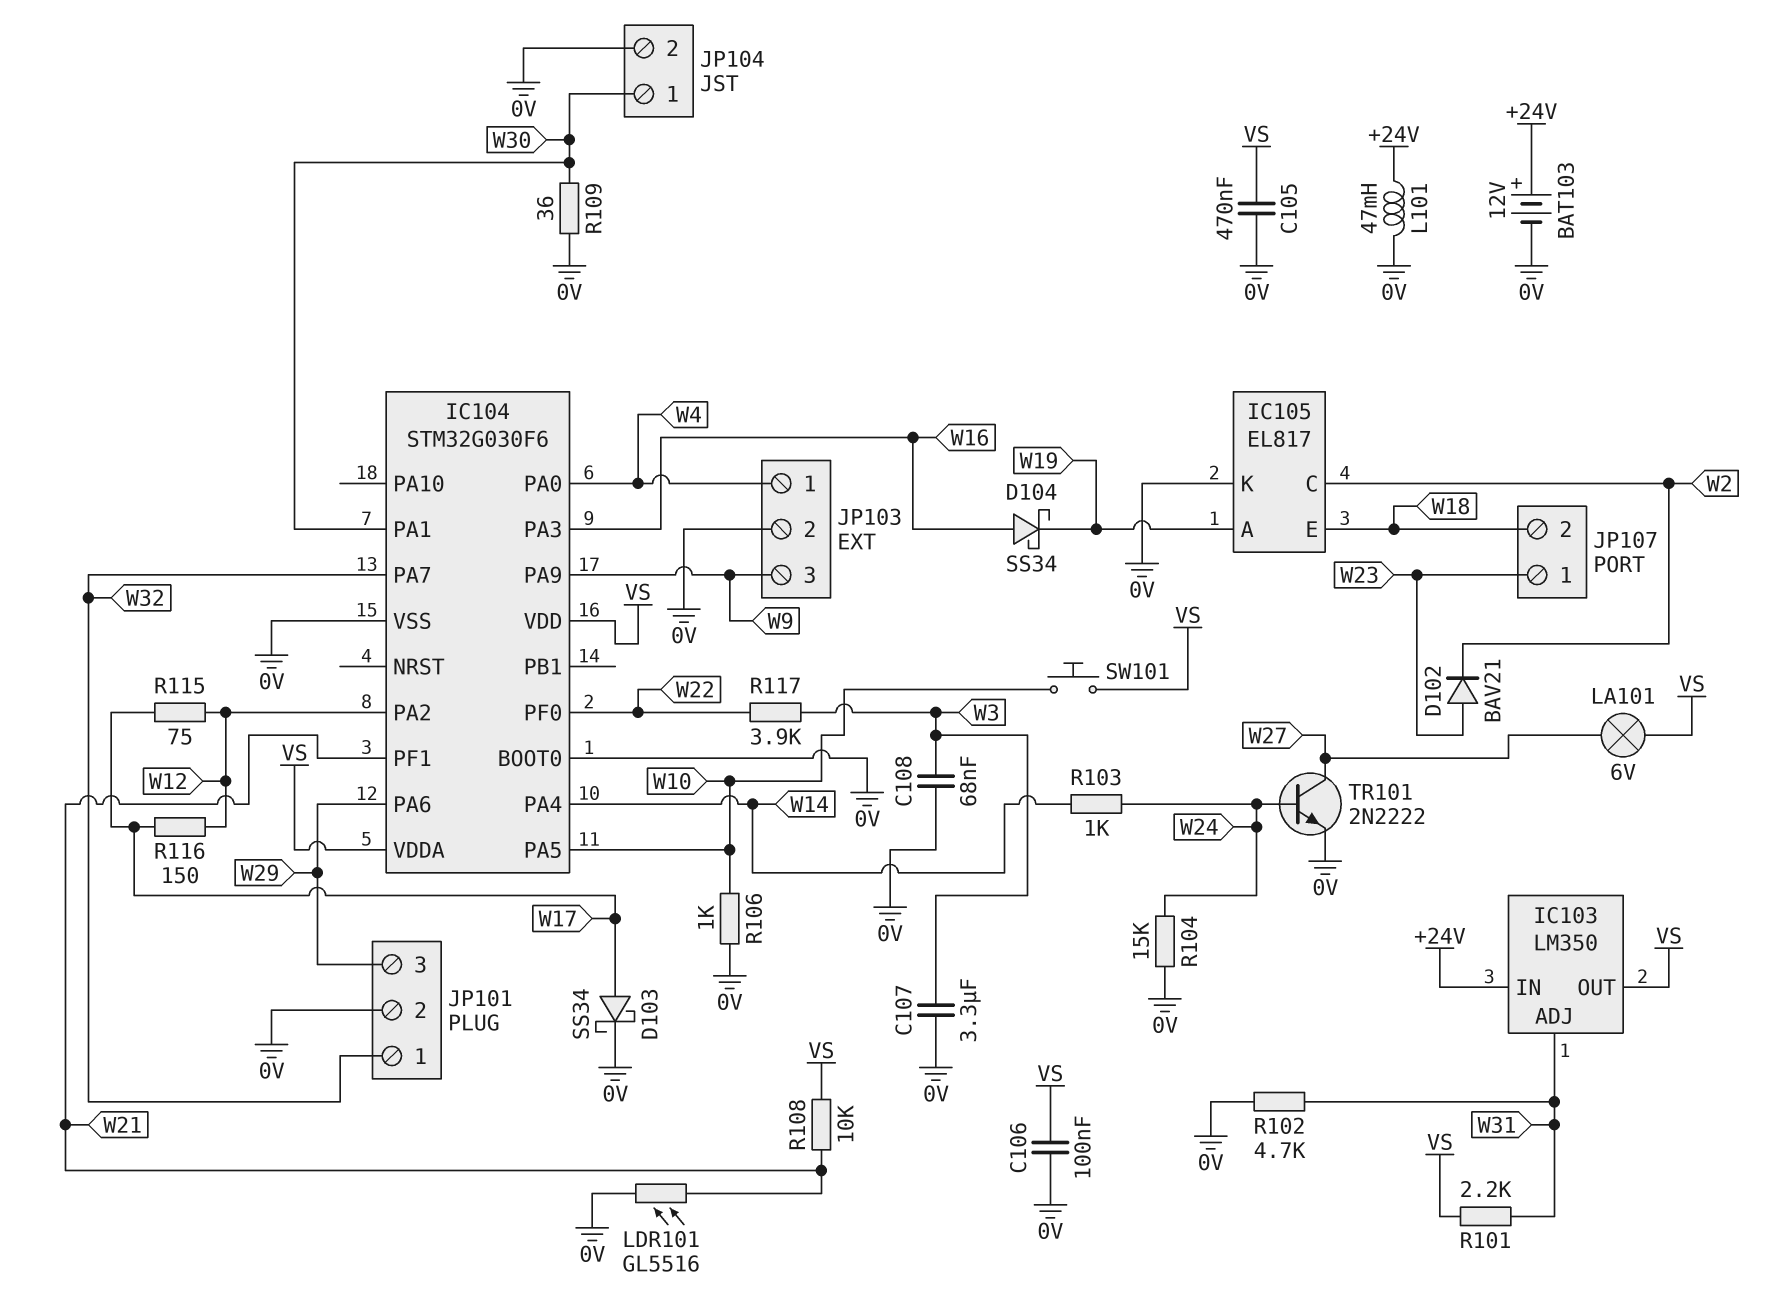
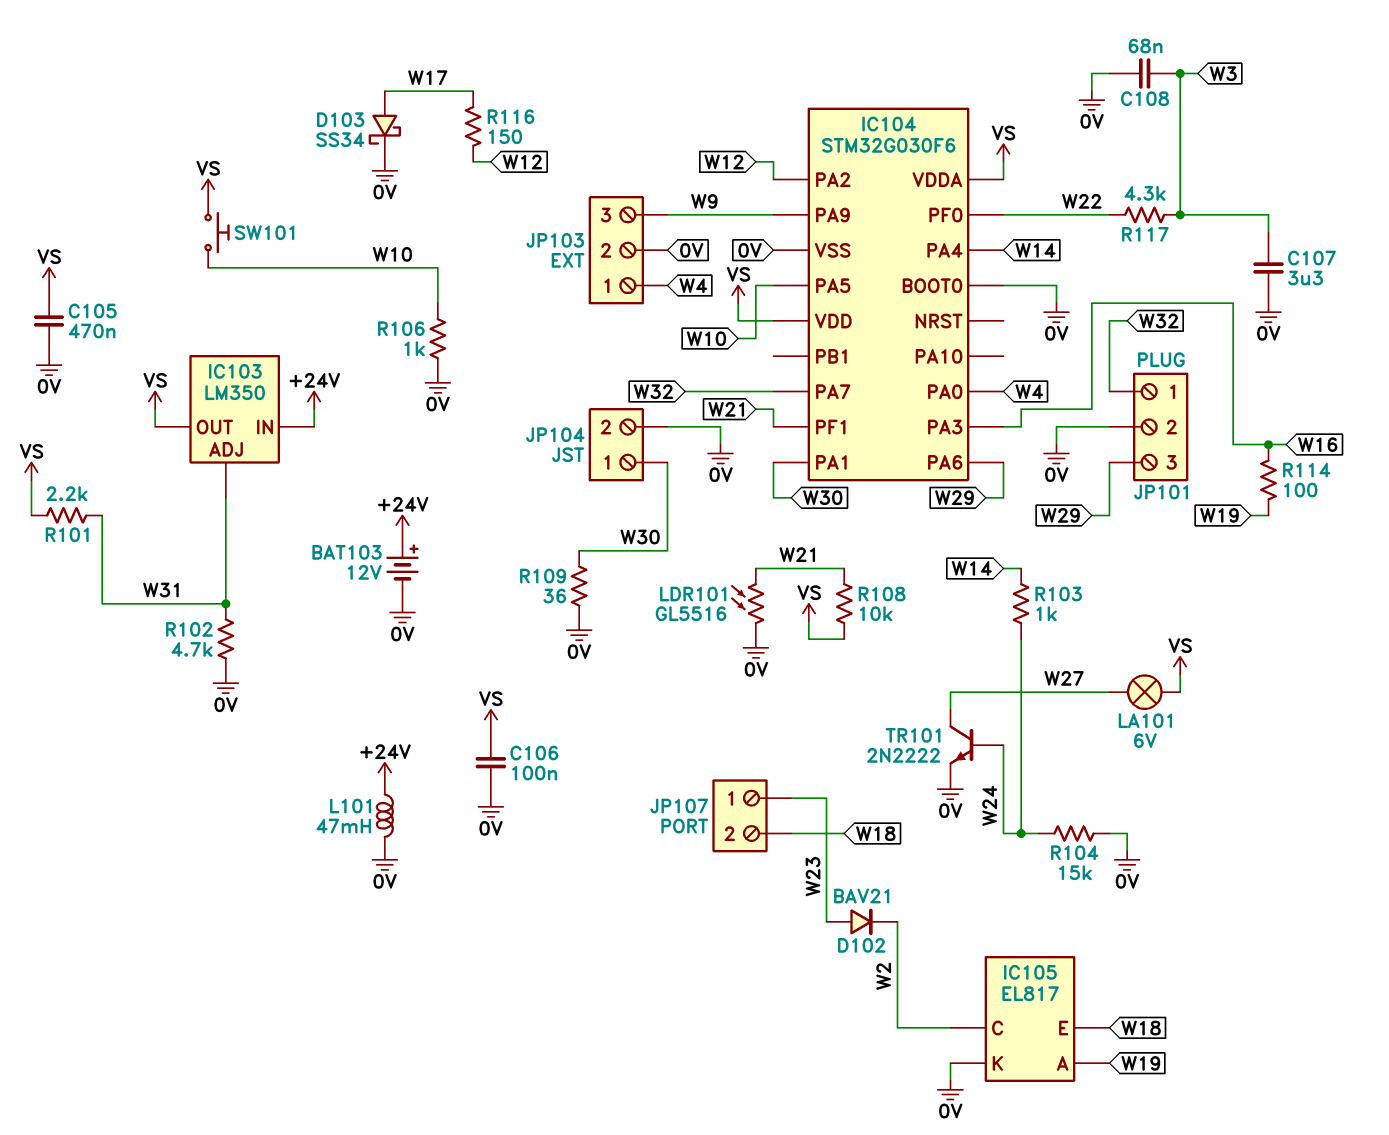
D104: schottky SS34 (A W16, K W19) -> none
R114: none -> 100 (W16, W19)
R115: 75 (W12, W17) -> none
R117: 3.9k (W3, W22) -> 4.3k (W3, W22)

